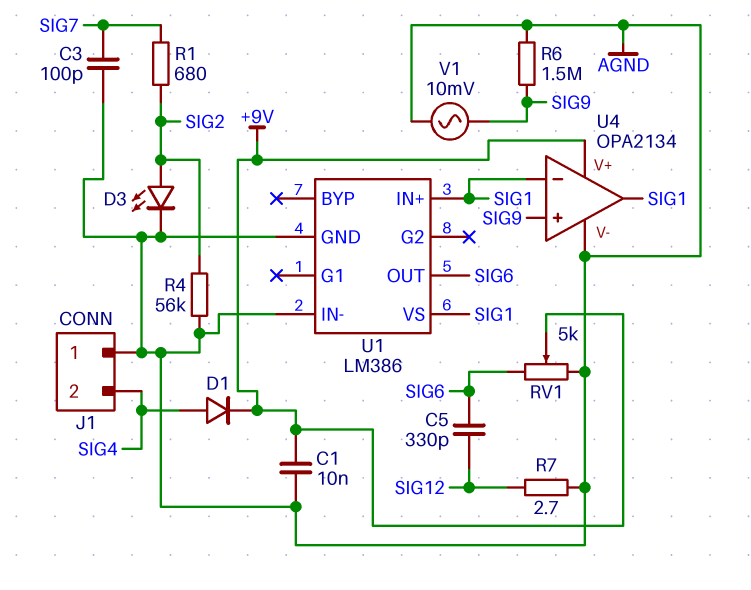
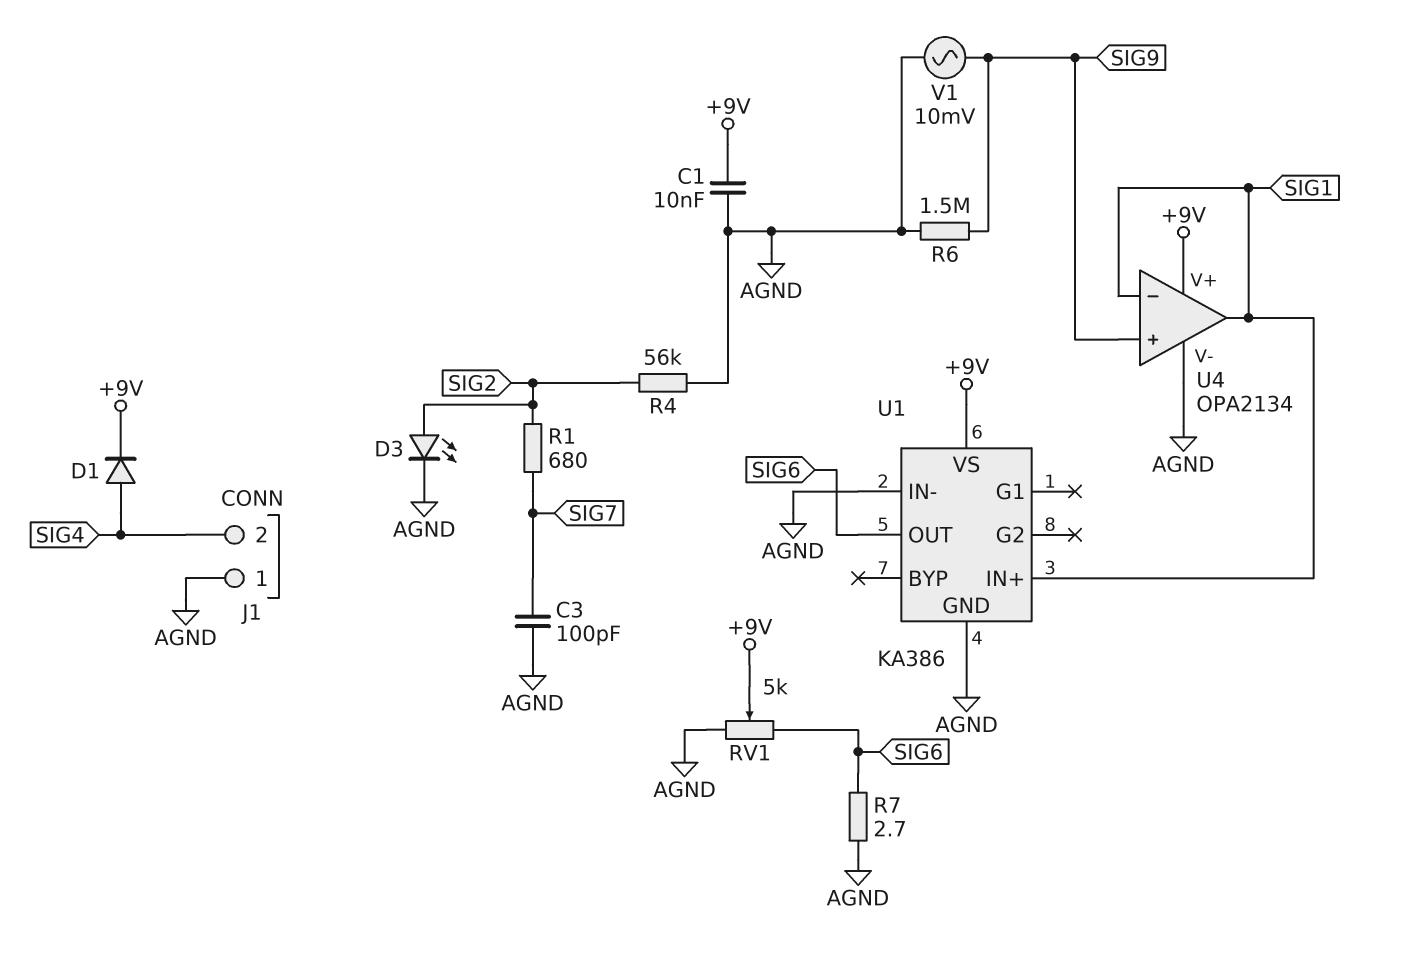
C5: 330pF (SIG6, SIG12) -> none
R7: 2.7 (AGND, SIG12) -> 2.7 (AGND, SIG6)
U1: LM386 -> KA386
U1 pin VS: SIG1 -> +9V

